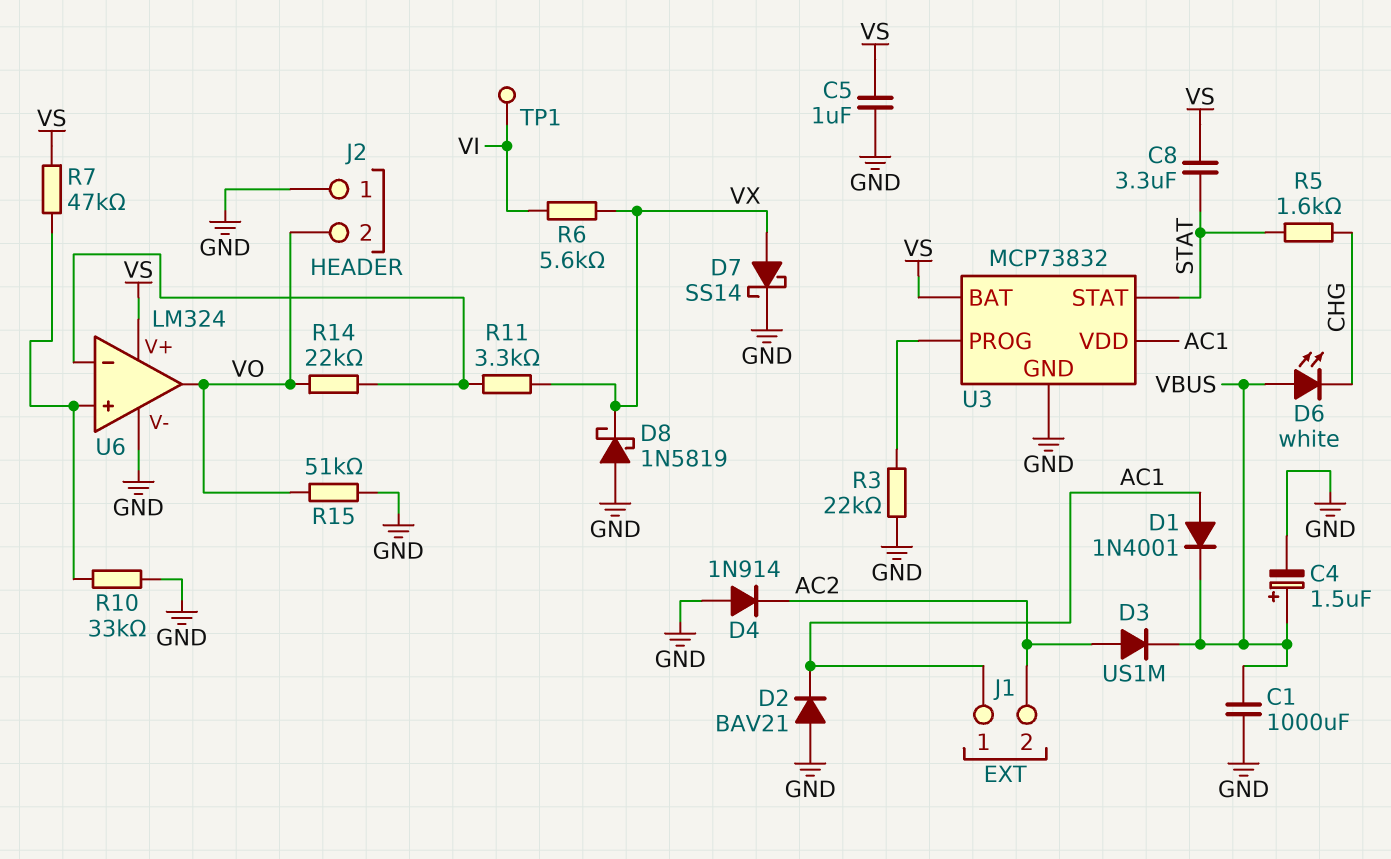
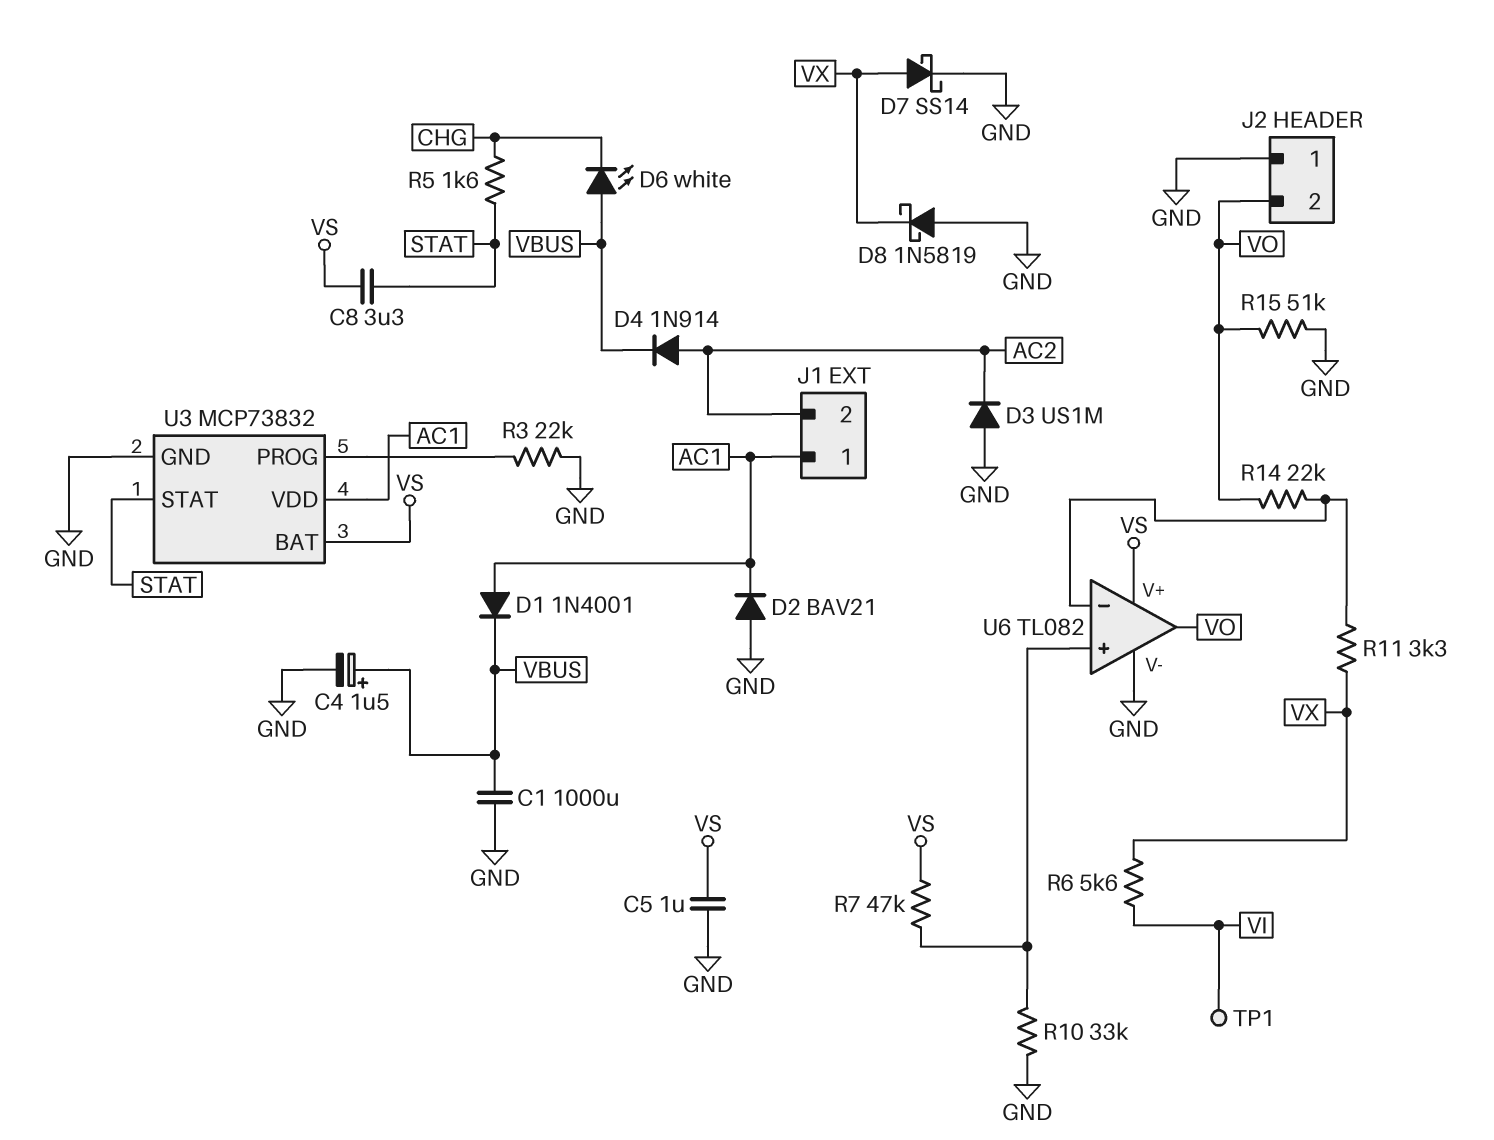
D3: diode US1M (A AC2, K VBUS) -> diode US1M (A GND, K AC2)
D4: diode 1N914 (A GND, K AC2) -> diode 1N914 (A AC2, K VBUS)
U6: LM324 -> TL082

